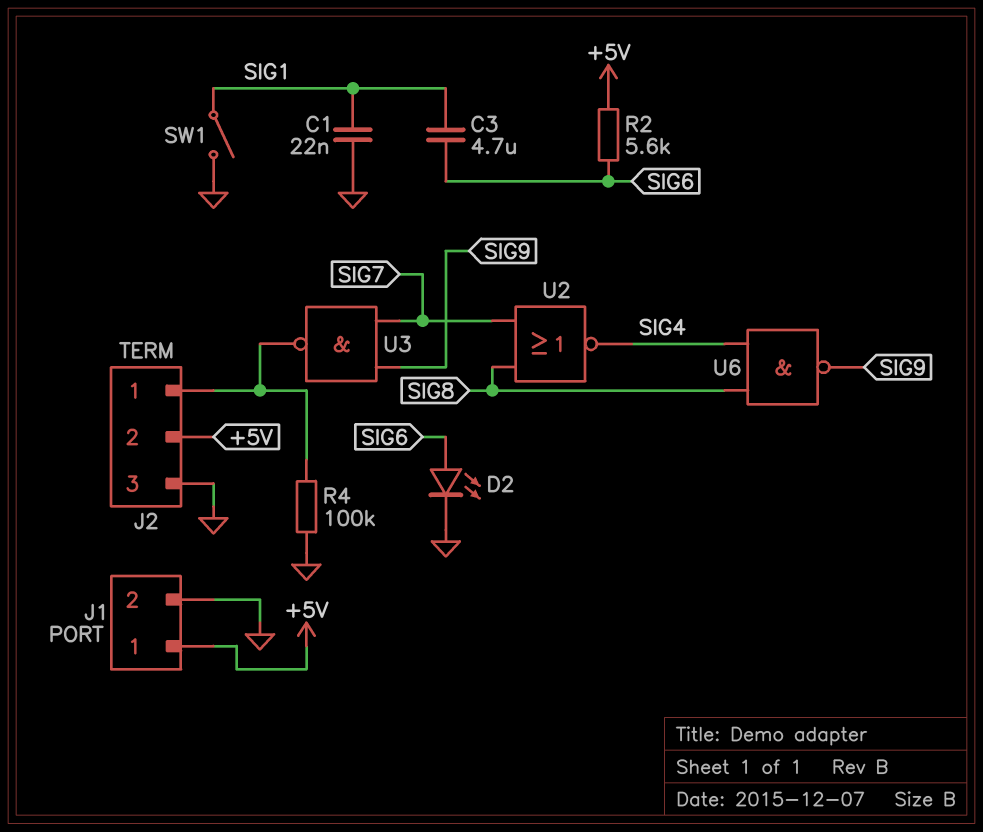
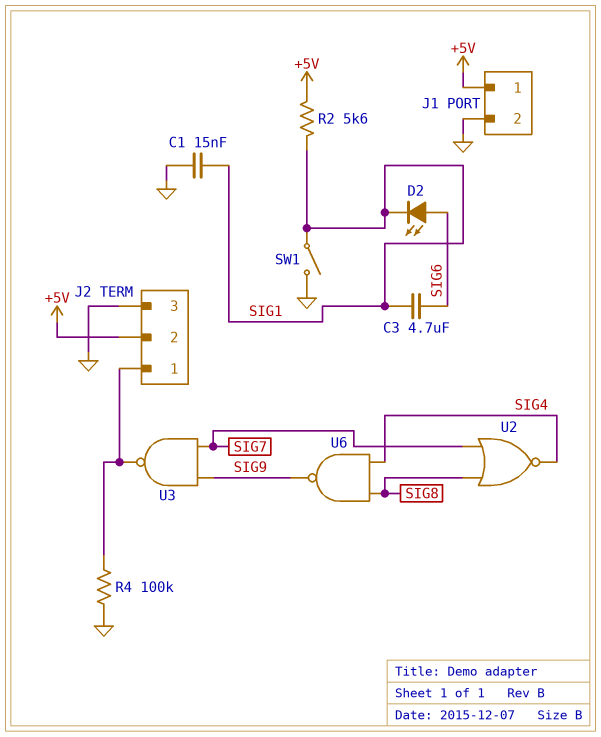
C1: 22nF (GND, SIG1) -> 15nF (GND, SIG1)
D2: LED (A SIG6, K GND) -> LED (A SIG6, K SIG1)
R2: 5.6k (+5V, SIG6) -> 5.6k (+5V, SIG1)

